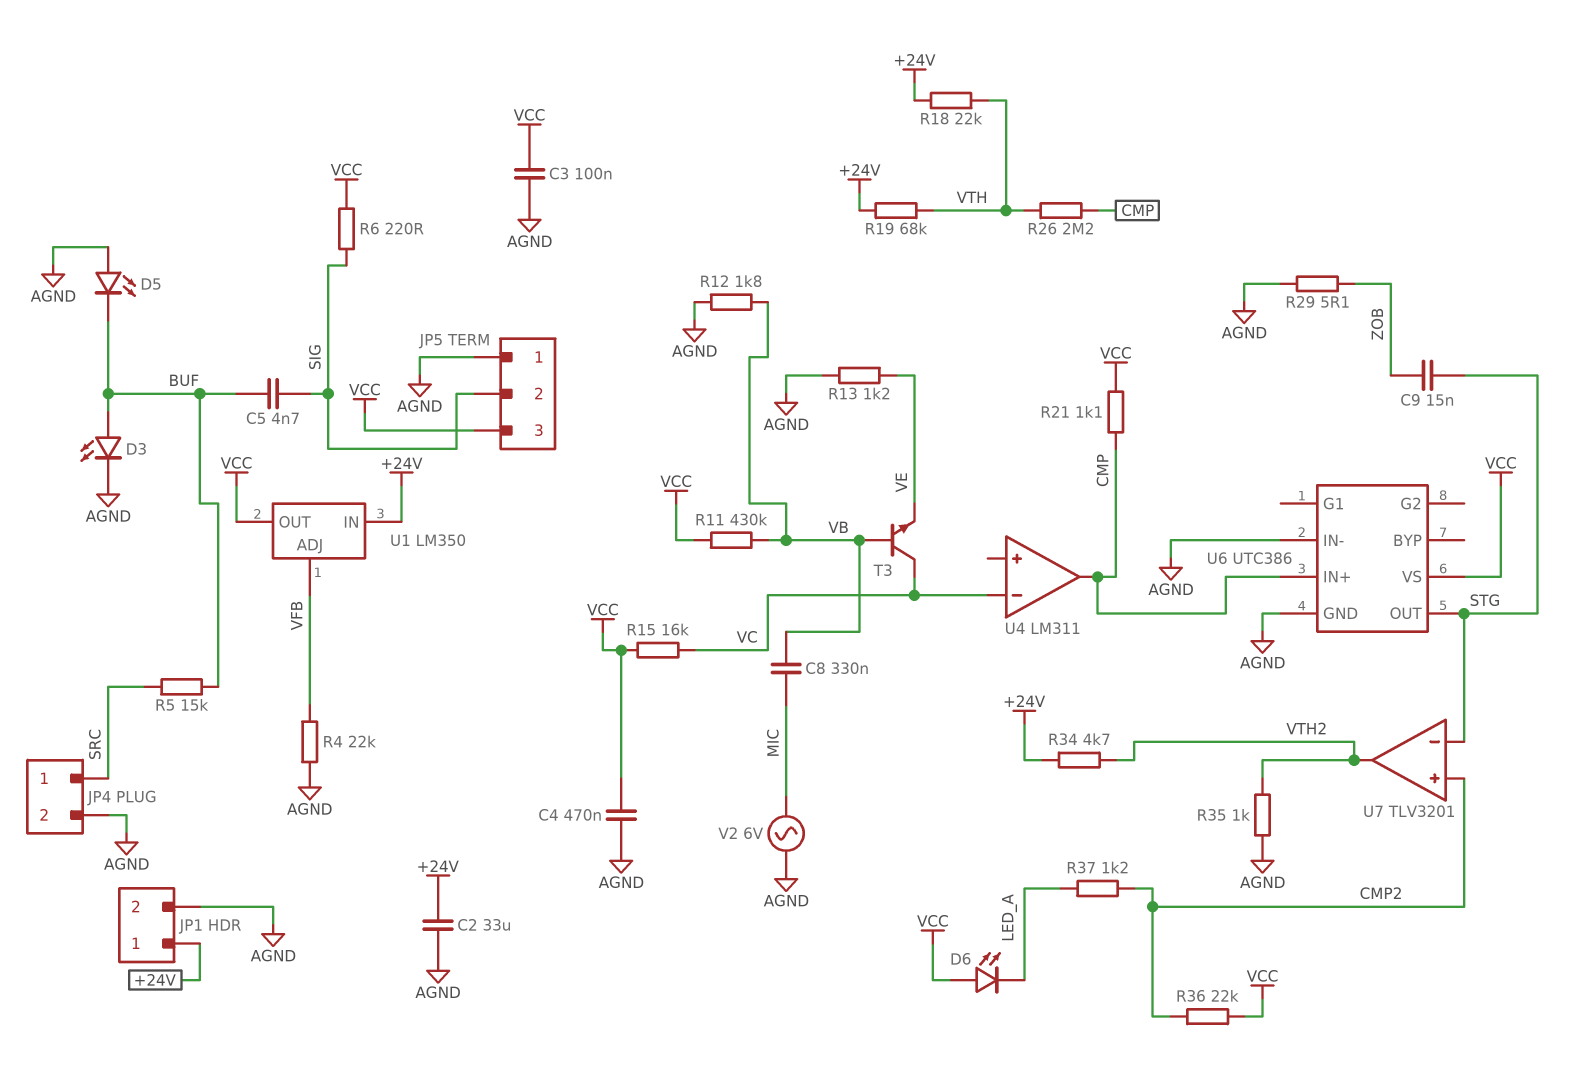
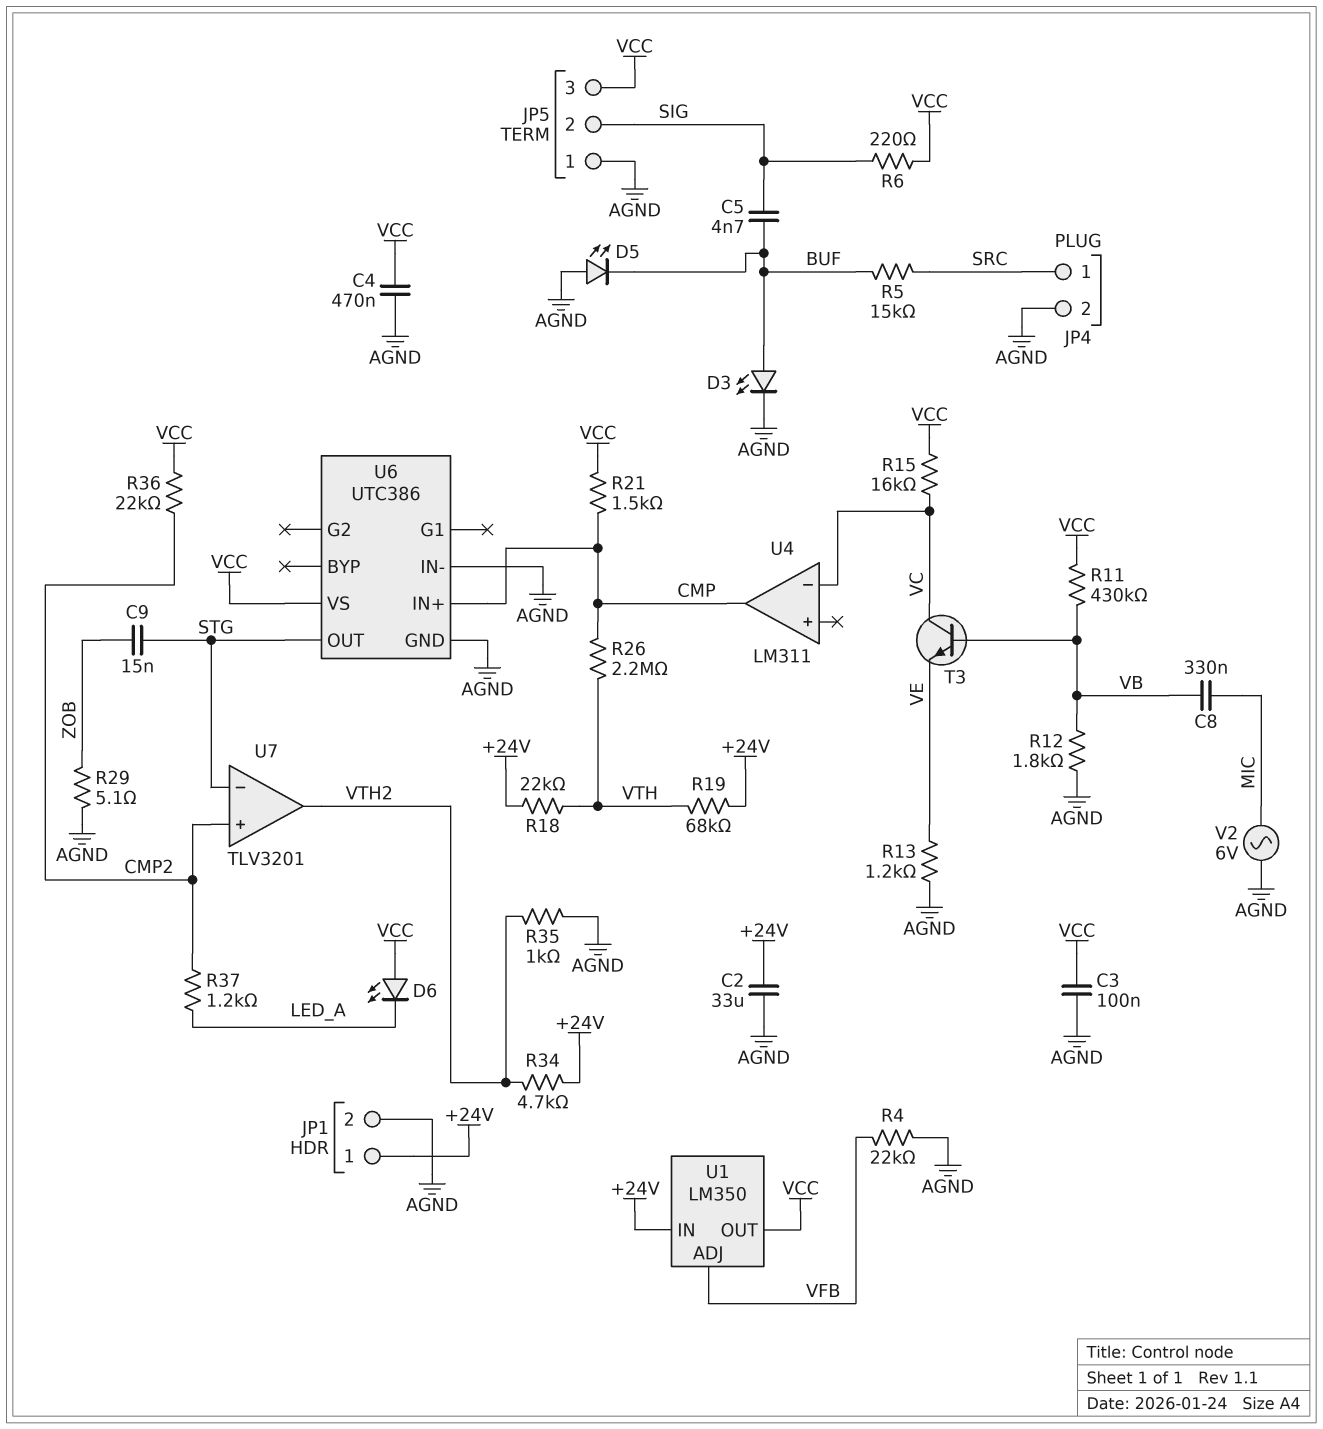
R21: 1.1k (CMP, VCC) -> 1.5k (CMP, VCC)

